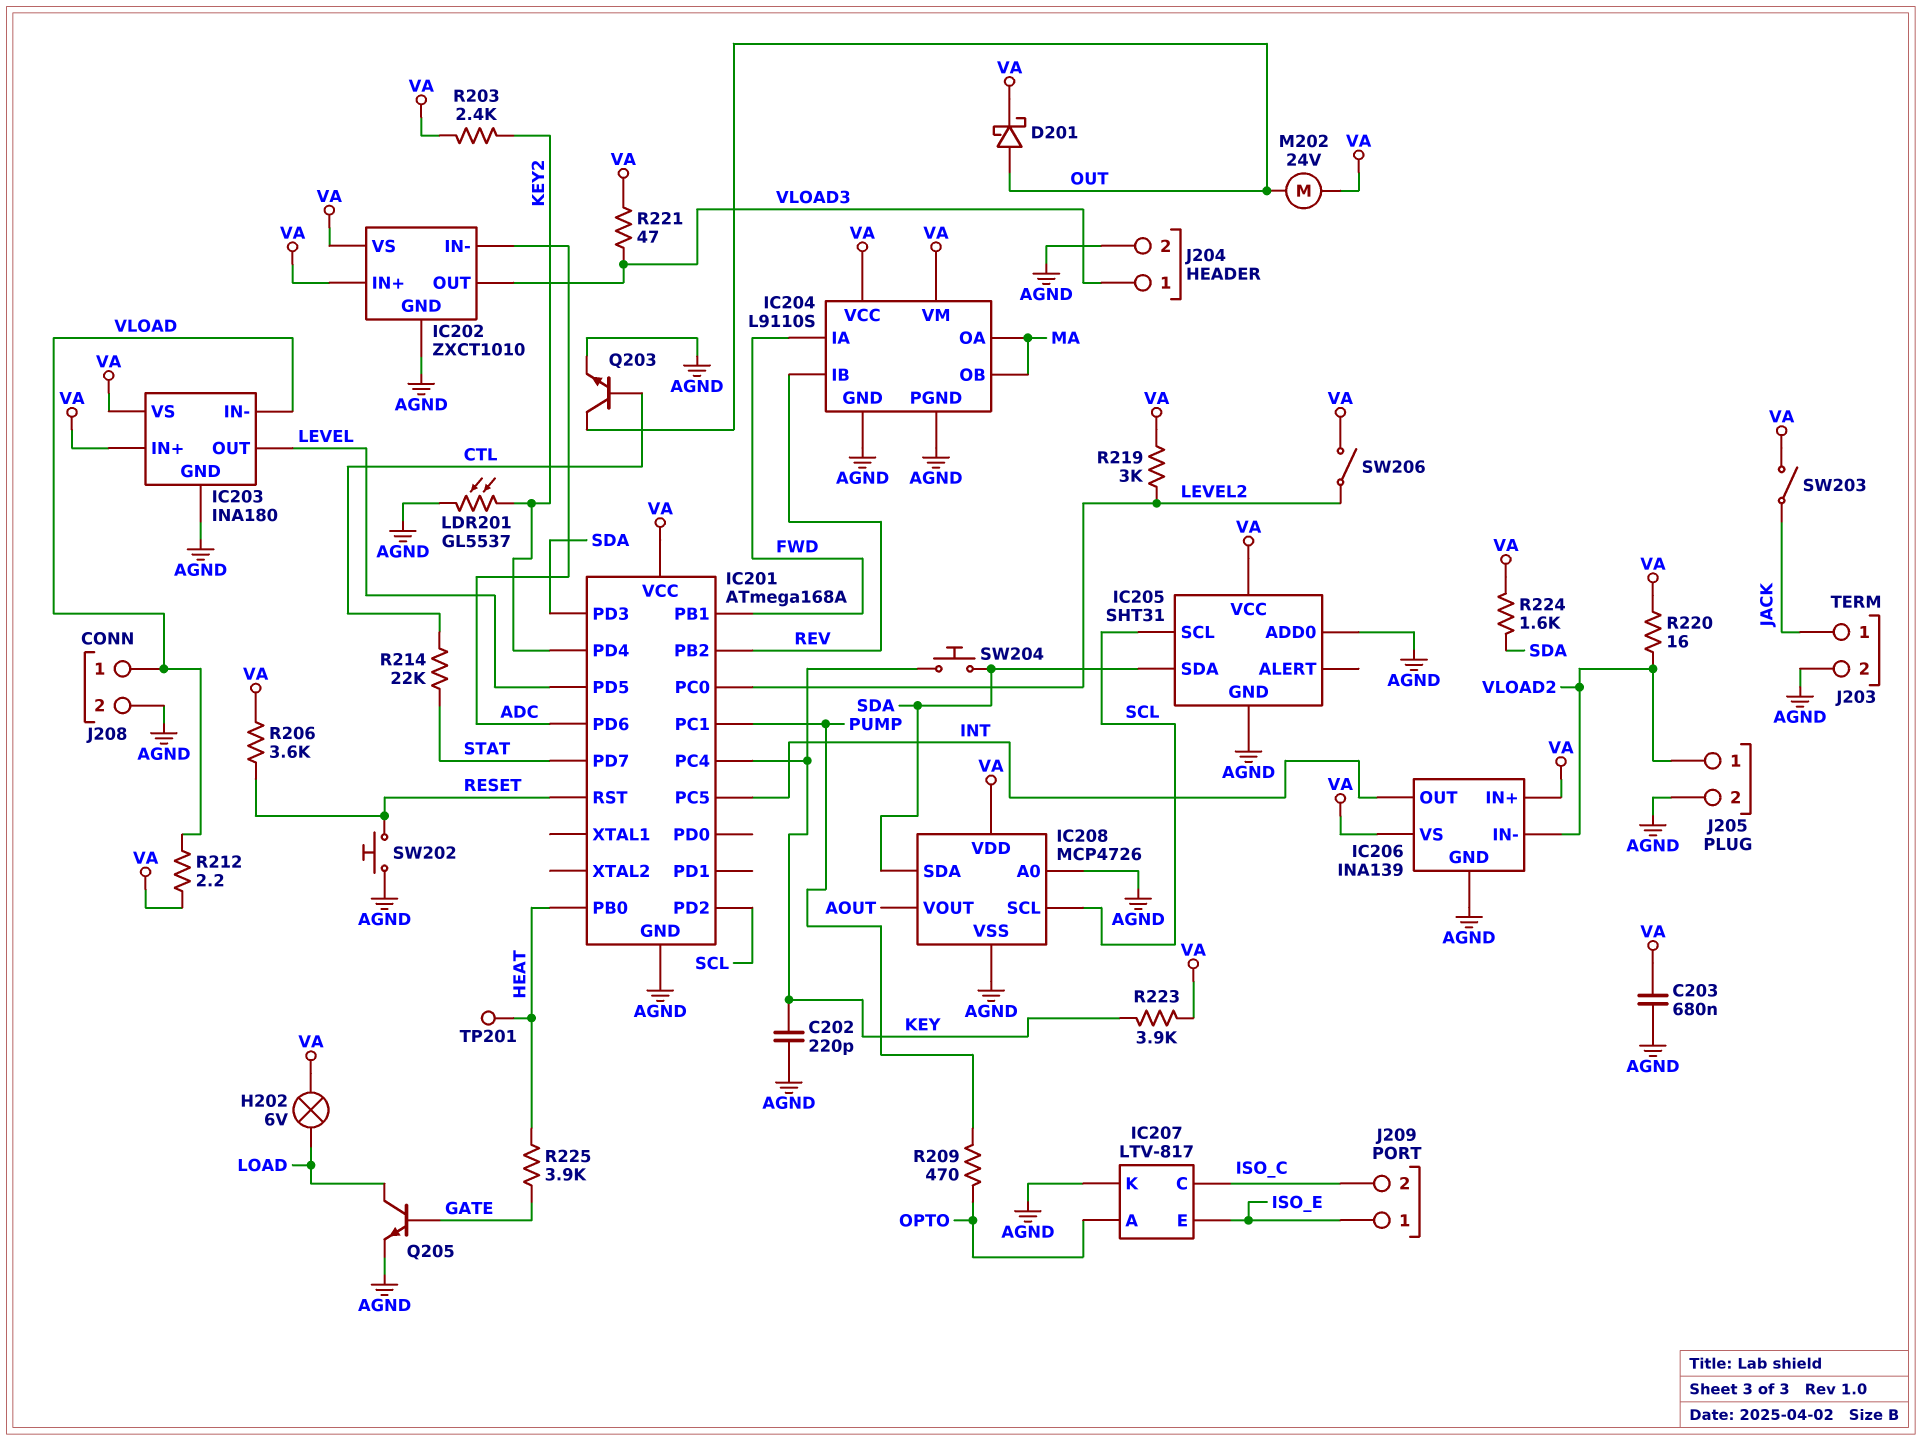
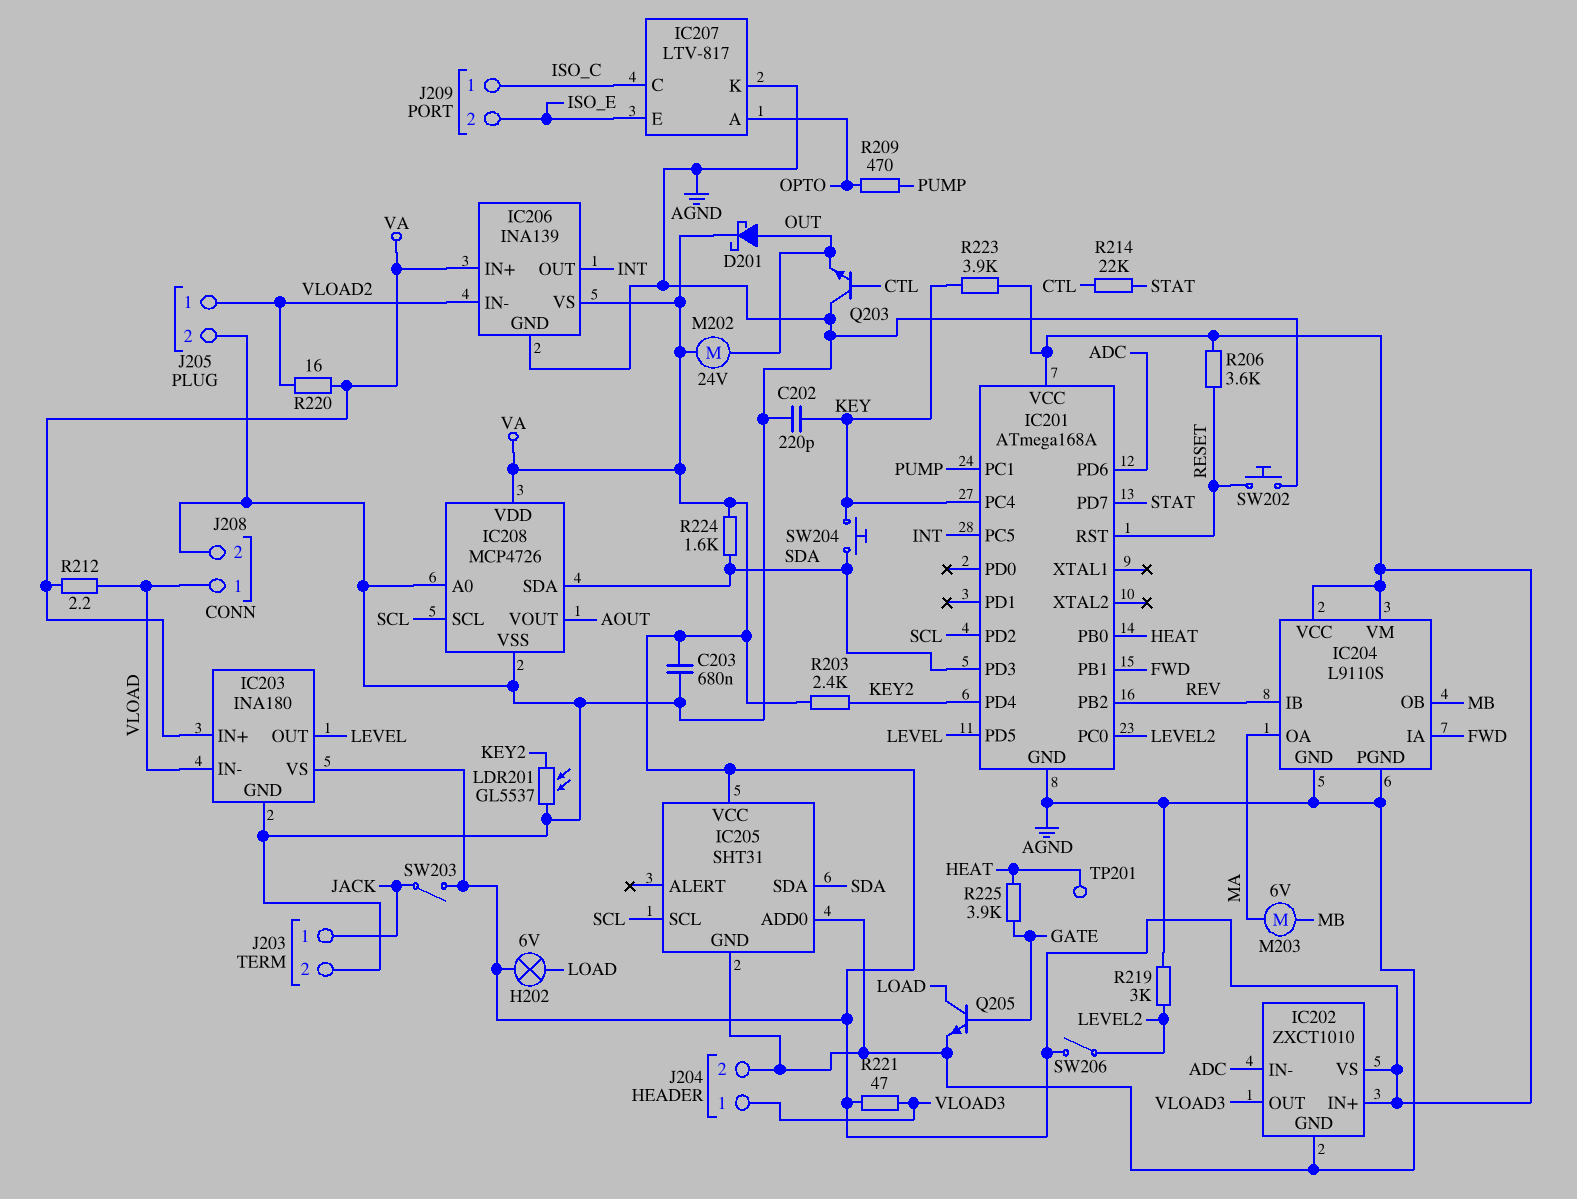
IC204 pin OB: MA -> MB
J209 pin 1: ISO_E -> ISO_C
J209 pin 2: ISO_C -> ISO_E
M203: none -> motor 6V (MA, MB)
Q203: NPN (B CTL, C OUT, E AGND) -> NPN (B CTL, C AGND, E OUT)
R219: 3k (LEVEL2, VA) -> 3k (AGND, LEVEL2)

